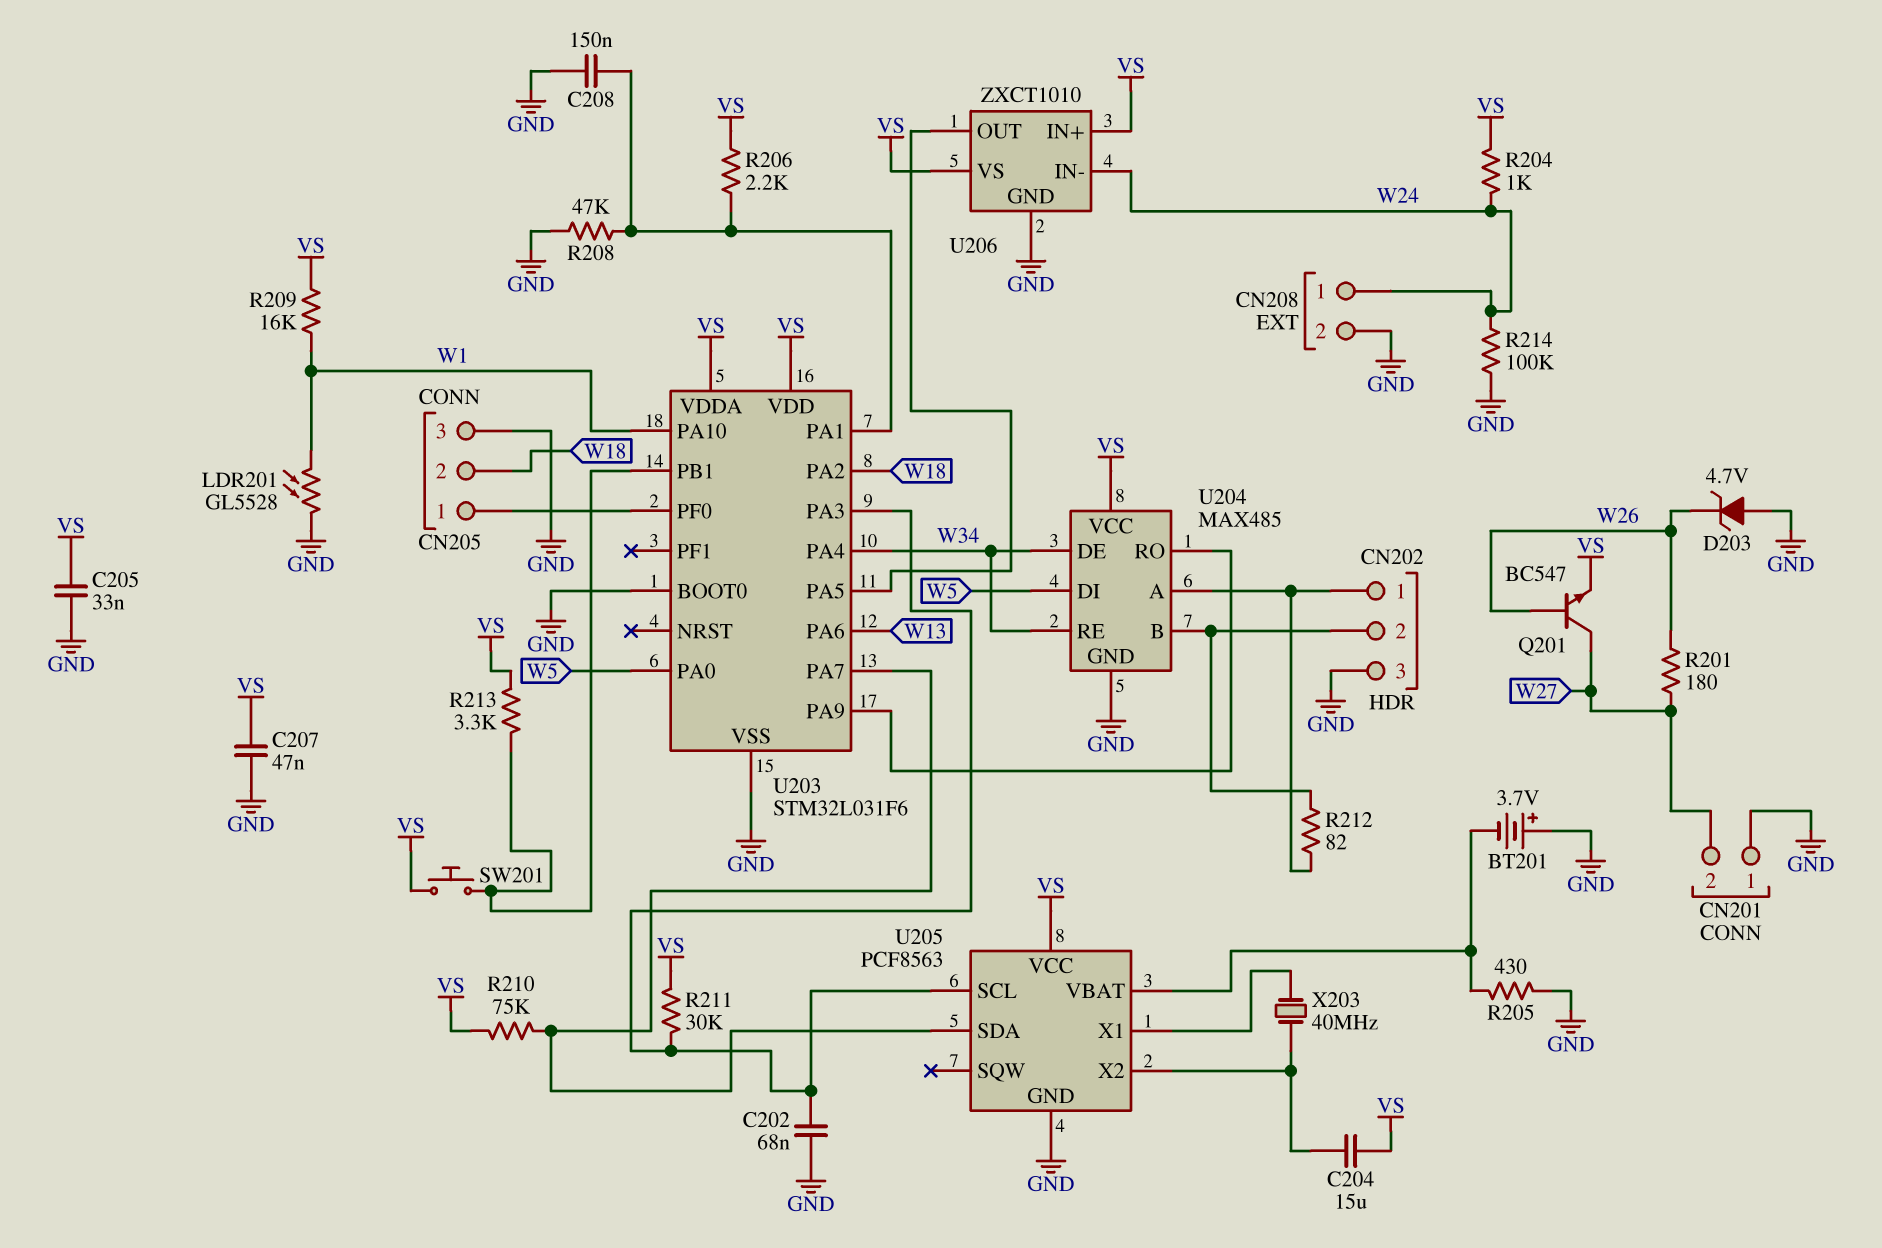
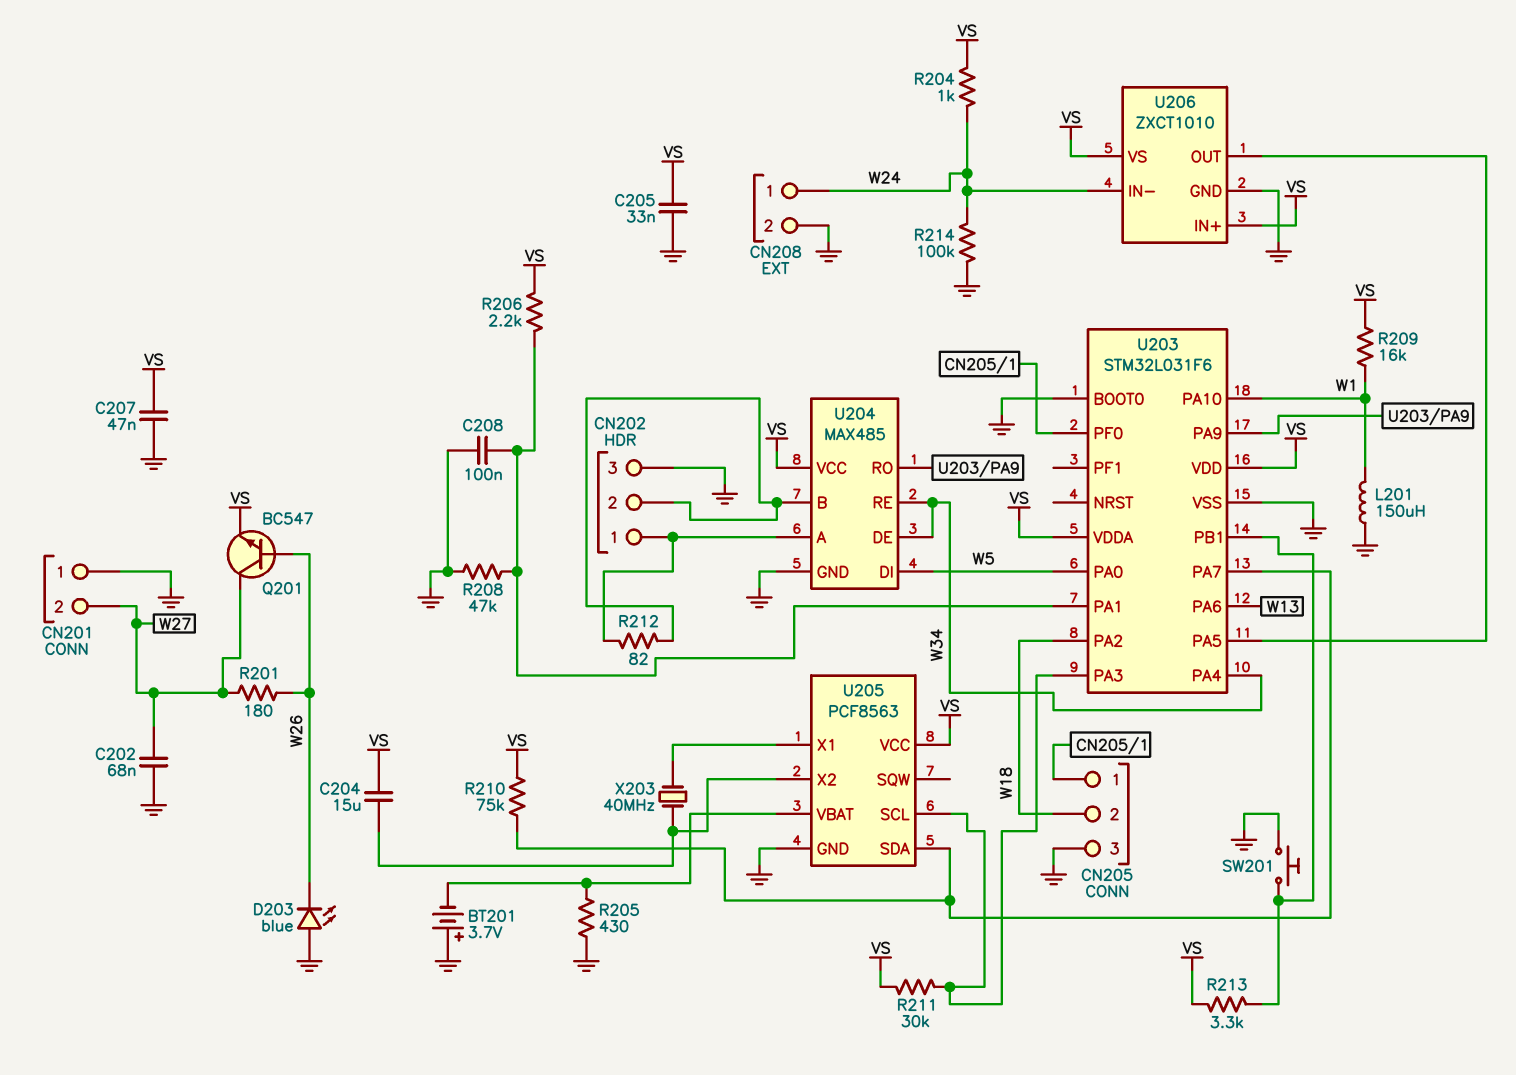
C202: 68nF (GND, U203/PA3) -> 68nF (GND, W27)
C208: 150nF (GND, U203/PA1) -> 100nF (GND, U203/PA1)
D203: zener 4.7V (A GND, K W26) -> LED blue (A GND, K W26)
L201: none -> 150uH (GND, W1)
LDR201: GL5528 (GND, W1) -> none
SW201: button (U203/PB1, VS) -> button (GND, U203/PB1)

